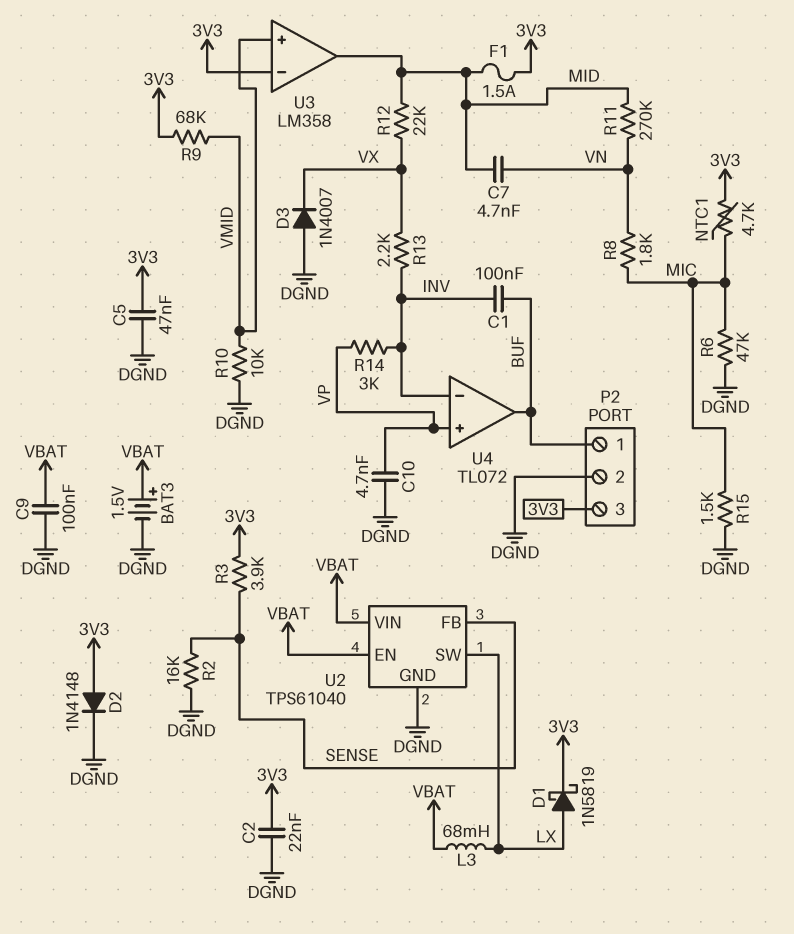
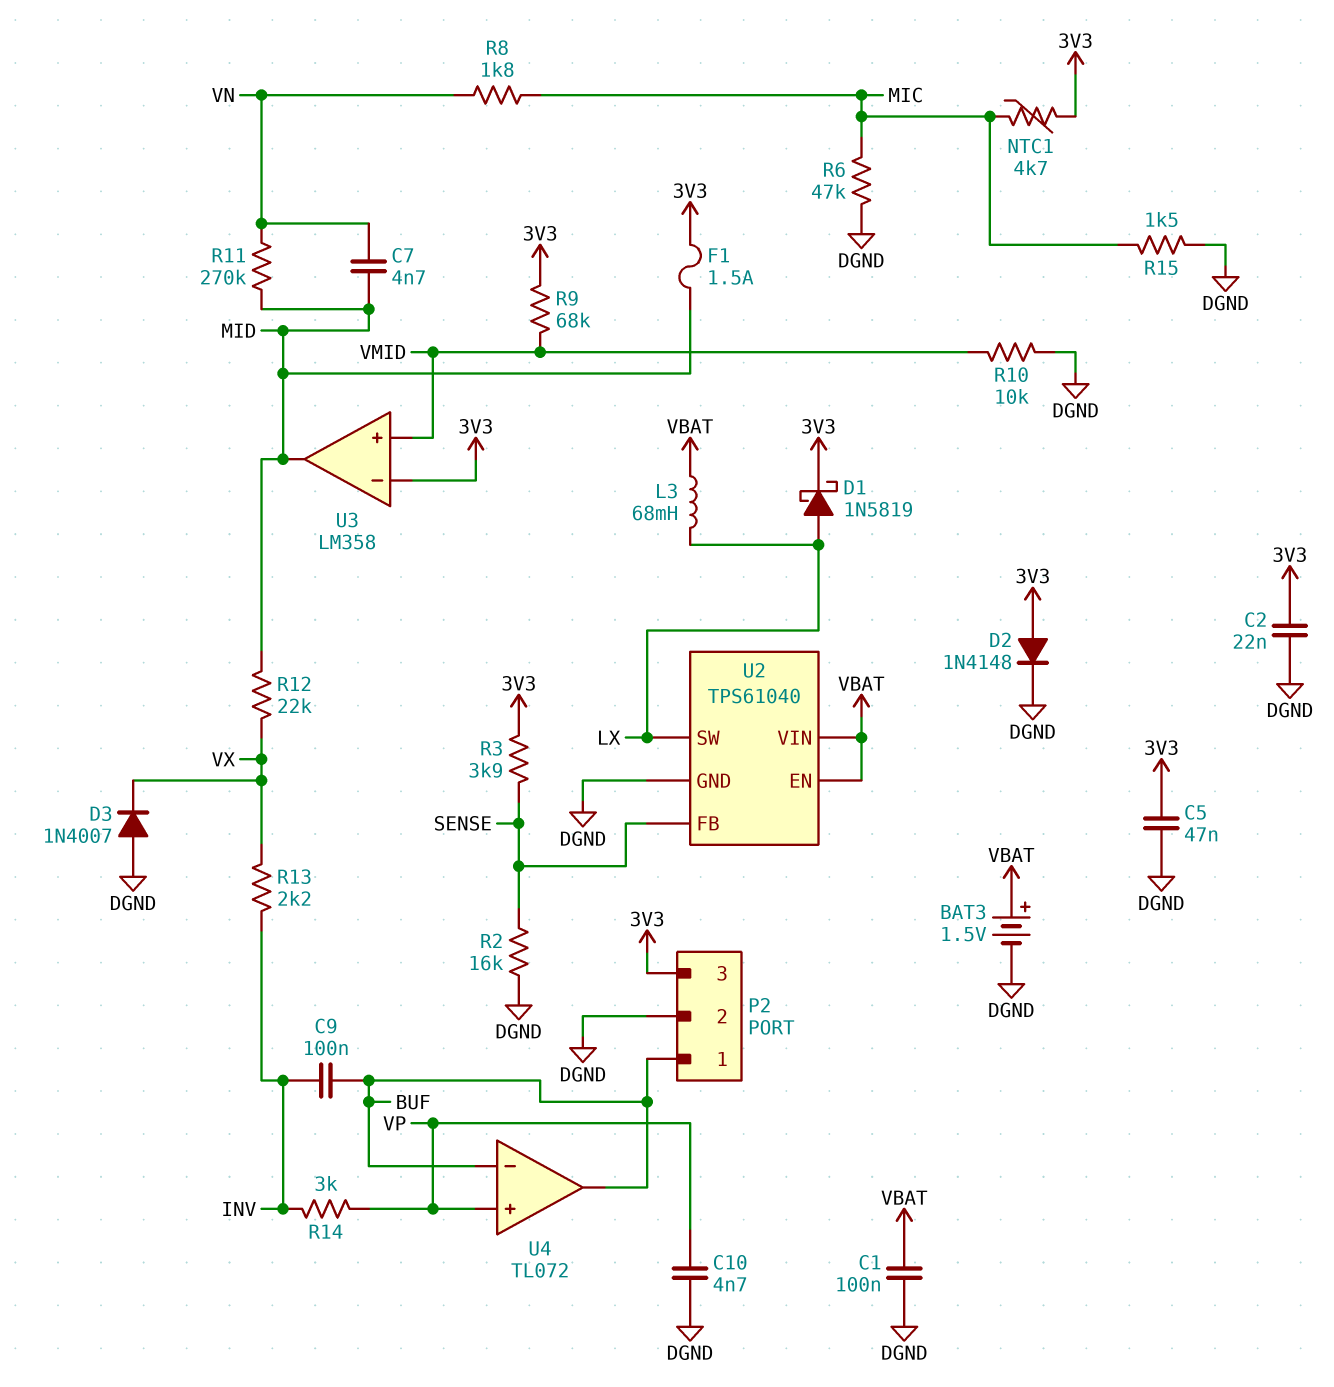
C1: 100nF (BUF, INV) -> 100nF (DGND, VBAT)
C9: 100nF (DGND, VBAT) -> 100nF (BUF, INV)
U4 pin in-: INV -> BUF

